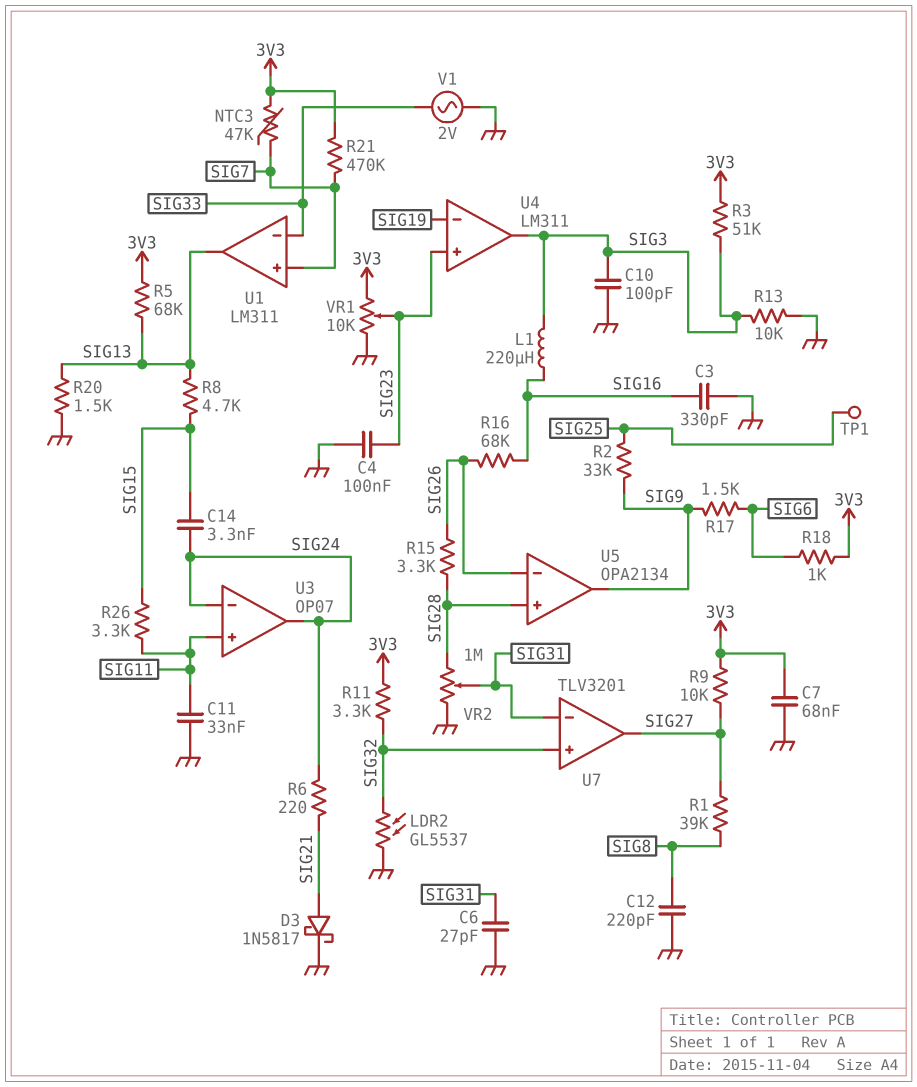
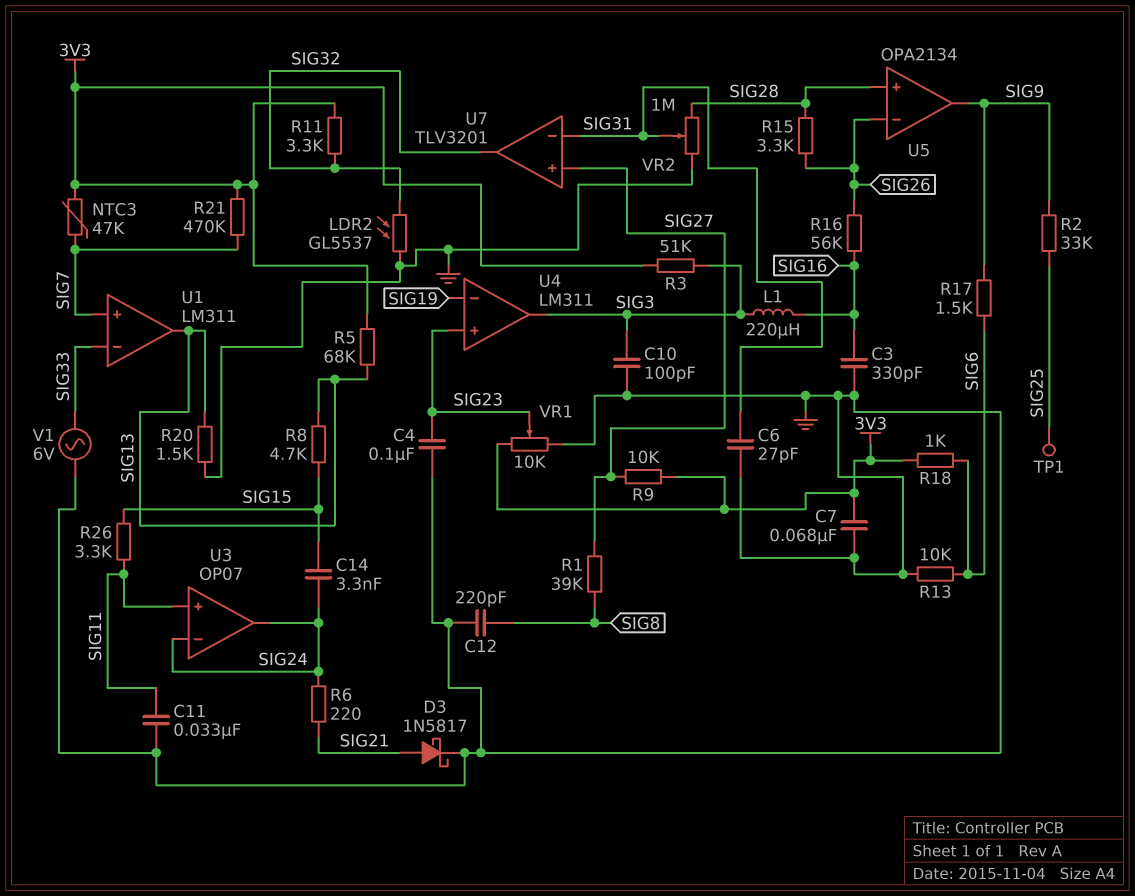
R13: 10k (GND, SIG3) -> 10k (GND, SIG6)
R16: 68k (SIG16, SIG26) -> 56k (SIG16, SIG26)
U7 pin in+: SIG32 -> SIG27
U7 pin out: SIG27 -> SIG32
V1: AC 2V (GND, SIG33) -> AC 6V (GND, SIG33)

